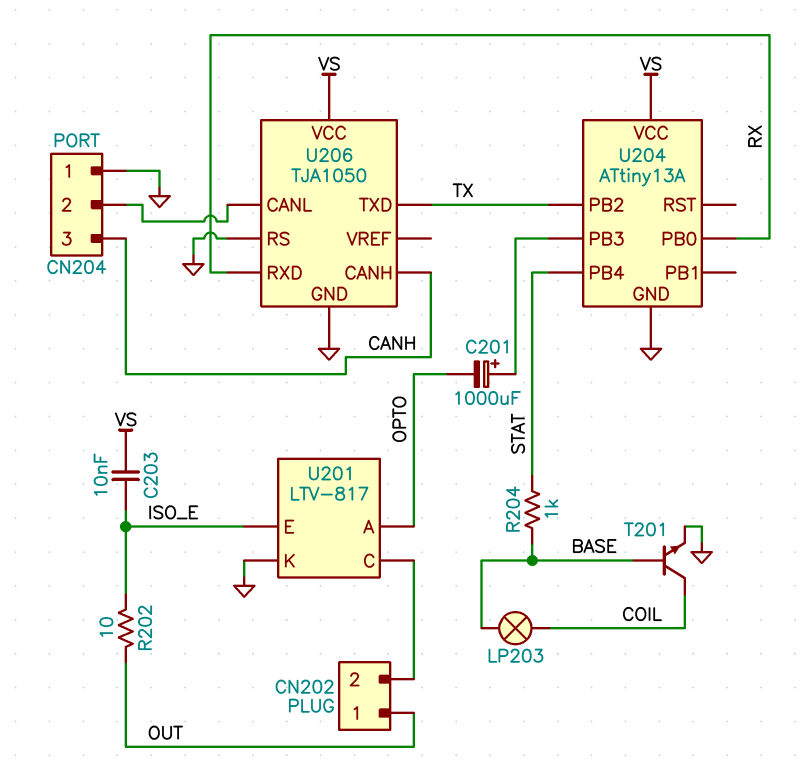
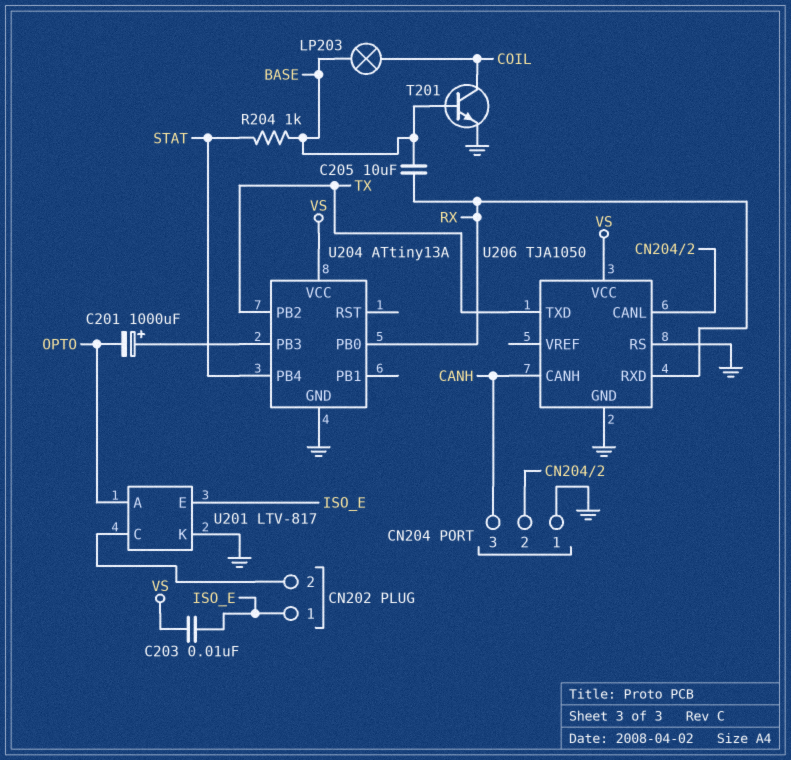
C205: none -> 10uF (BASE, RX)
CN202 pin 1: OUT -> ISO_E
R202: 10 (ISO_E, OUT) -> none

